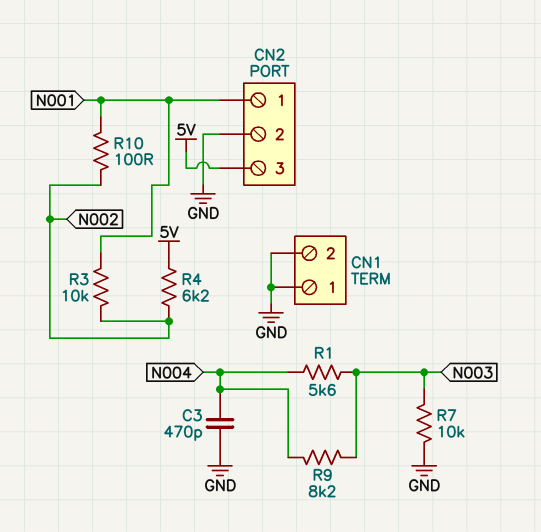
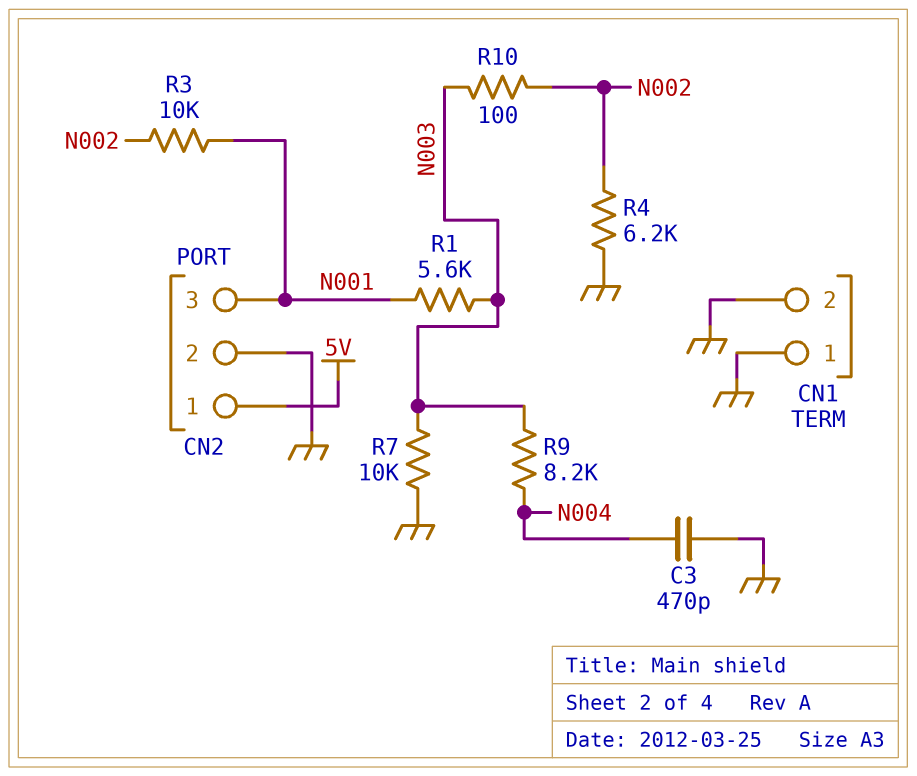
CN2 pin 1: N001 -> 5V
CN2 pin 3: 5V -> N001
R1: 5.6k (N003, N004) -> 5.6k (N001, N003)
R4: 6.2k (5V, N002) -> 6.2k (GND, N002)
R10: 100 (N001, N002) -> 100 (N002, N003)

